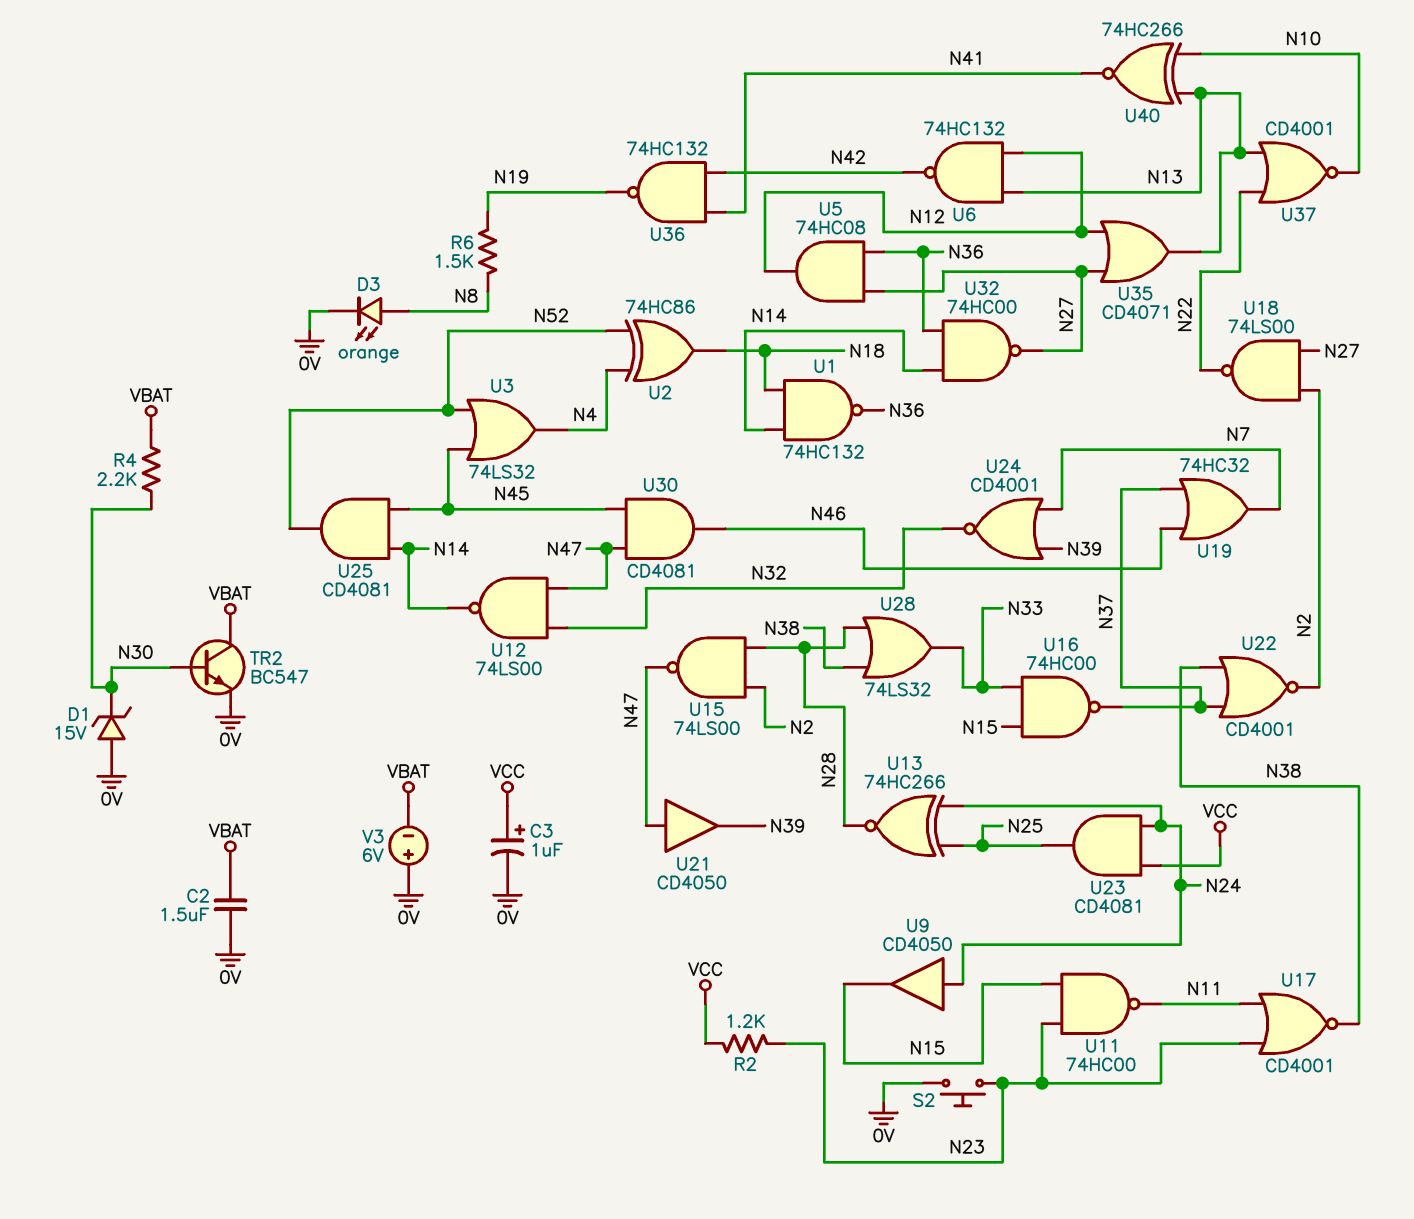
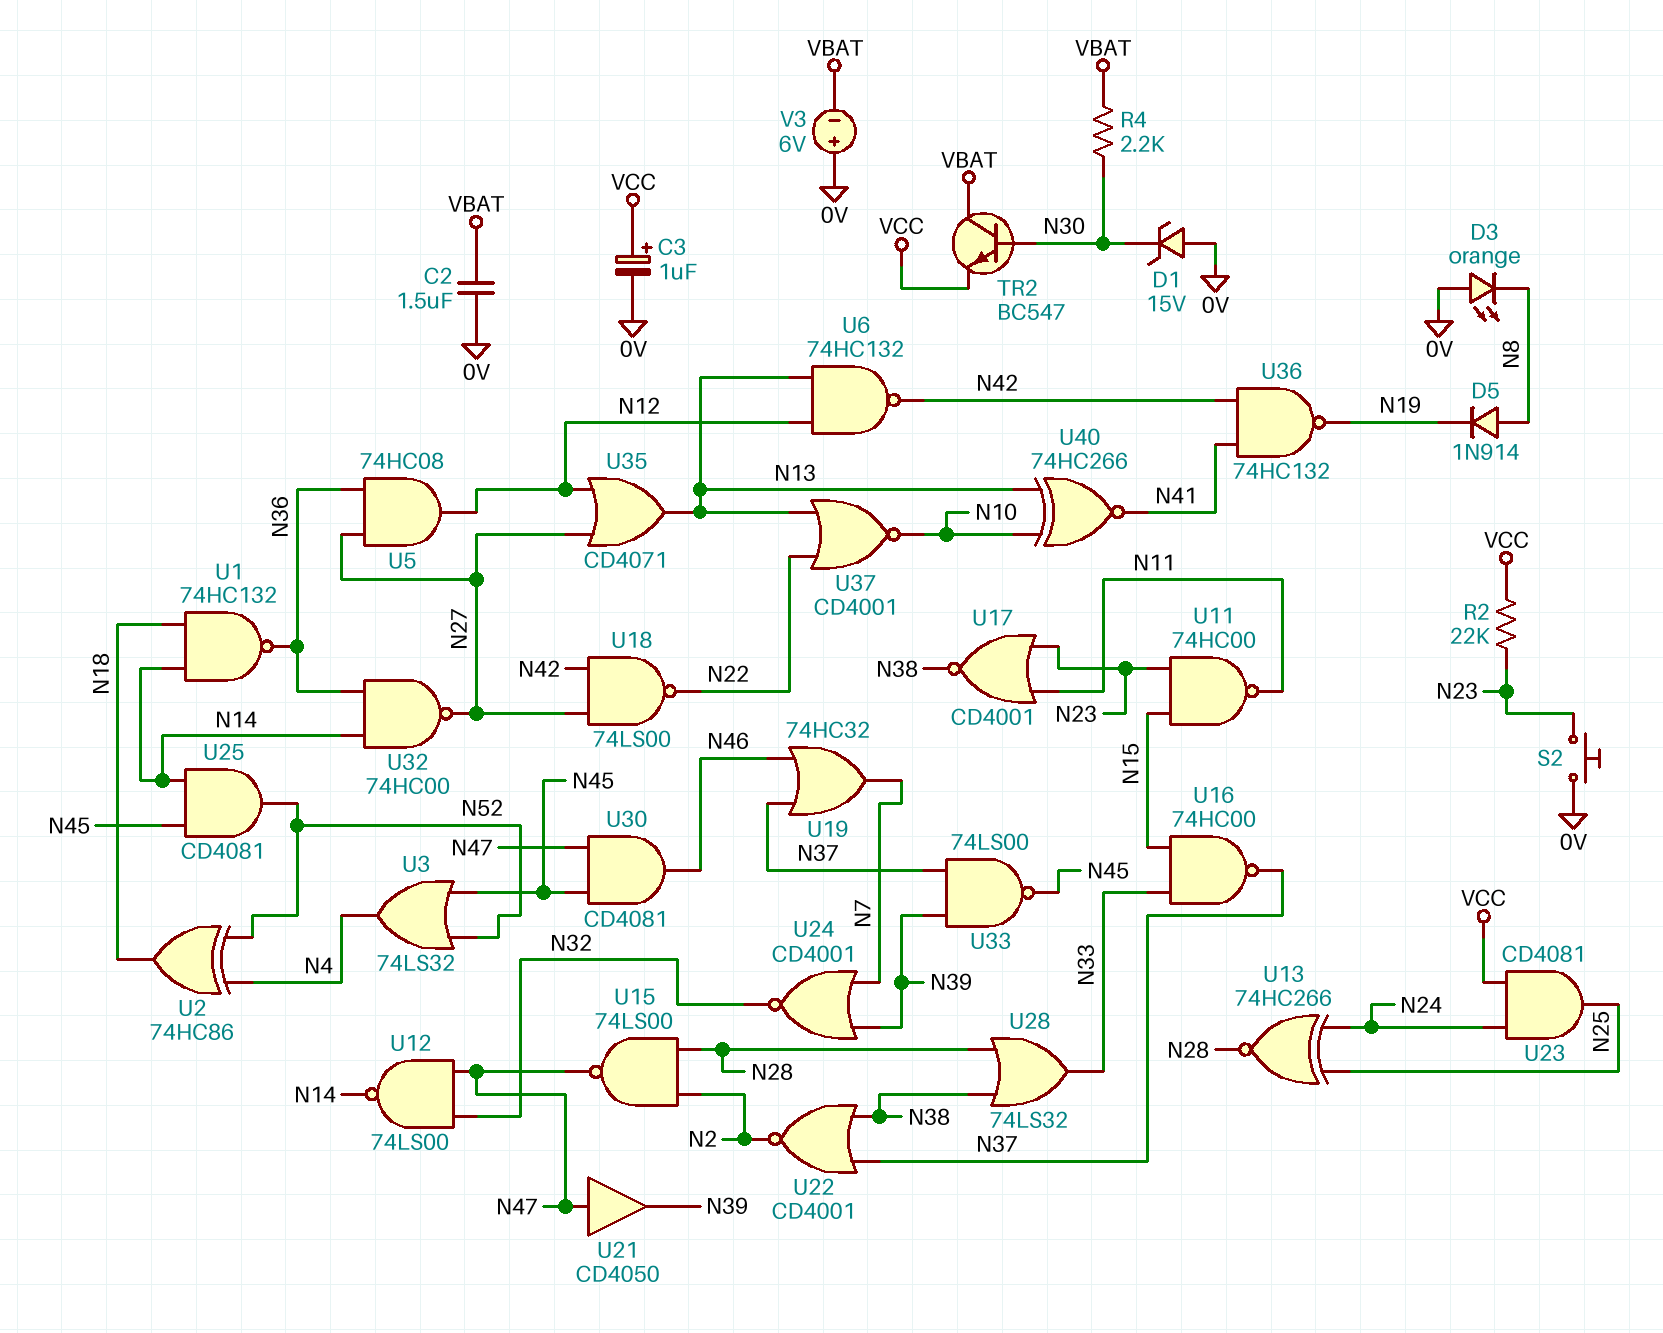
D3: LED orange (A N8, K 0V) -> LED orange (A 0V, K N8)
D5: none -> diode 1N914 (A N8, K N19)
R2: 1.2k (N23, VCC) -> 22k (N23, VCC)
R6: 1.5k (N8, N19) -> none
TR2: NPN BC547 (B N30, C VBAT, E 0V) -> NPN BC547 (B N30, C VBAT, E VCC)
U9: buffer CD4050 (in N24, out N15) -> none
U18: NAND 74LS00 (in N2, in N27, out N22) -> NAND 74LS00 (in N27, in N42, out N22)
U33: none -> NAND 74LS00 (in N37, in N39, out N45)

